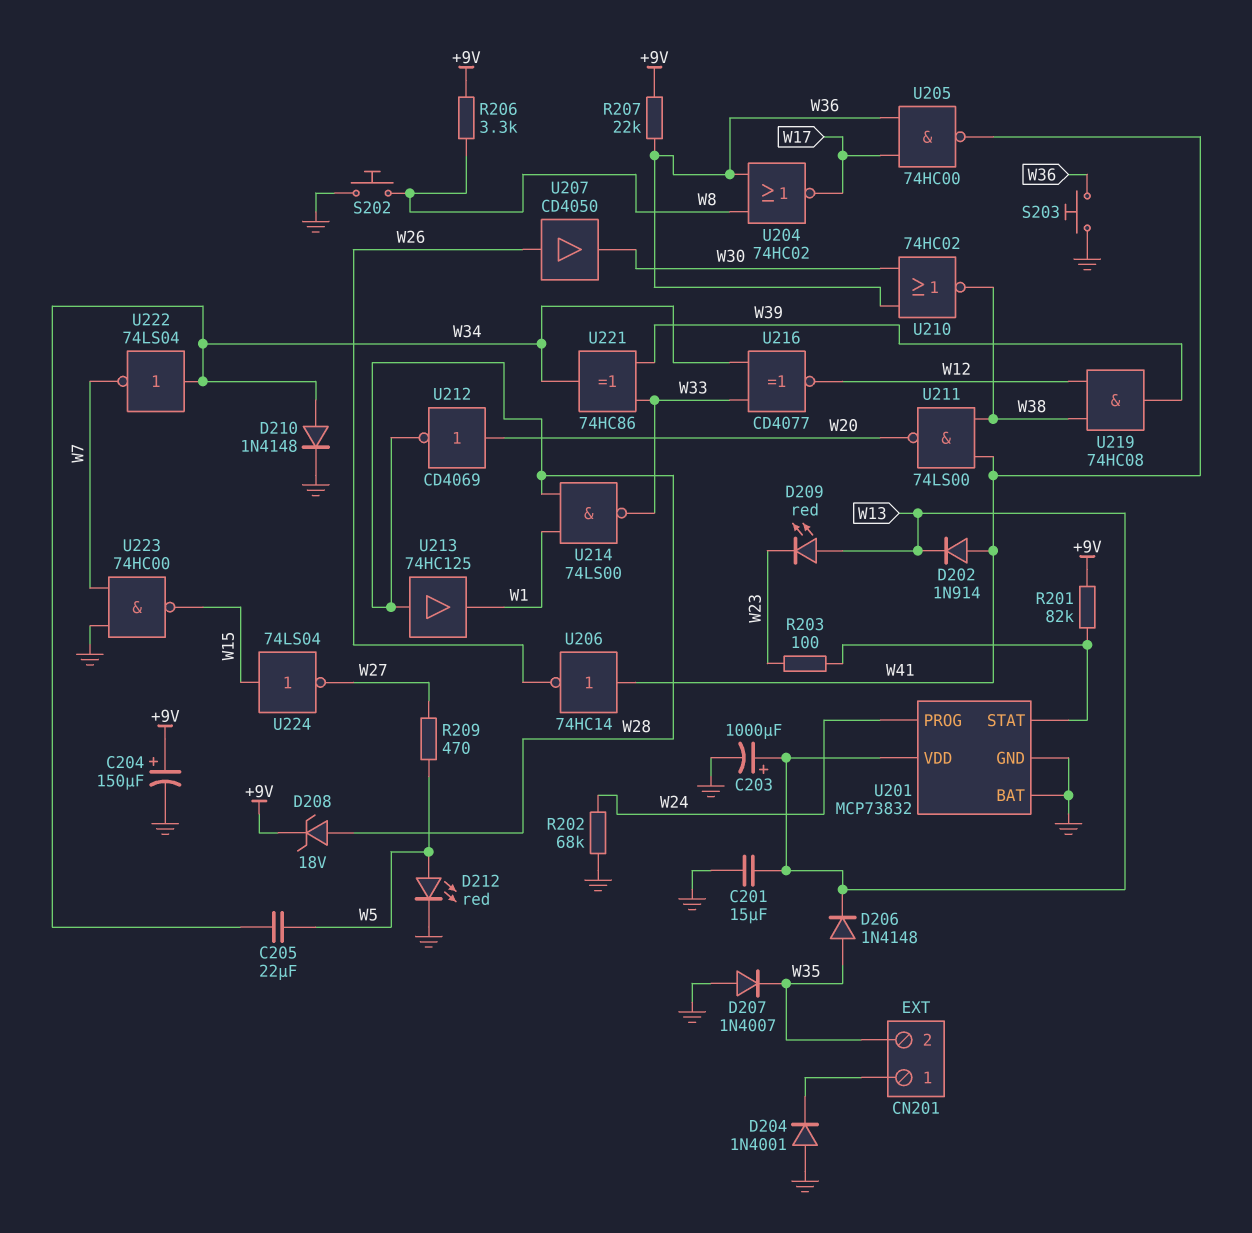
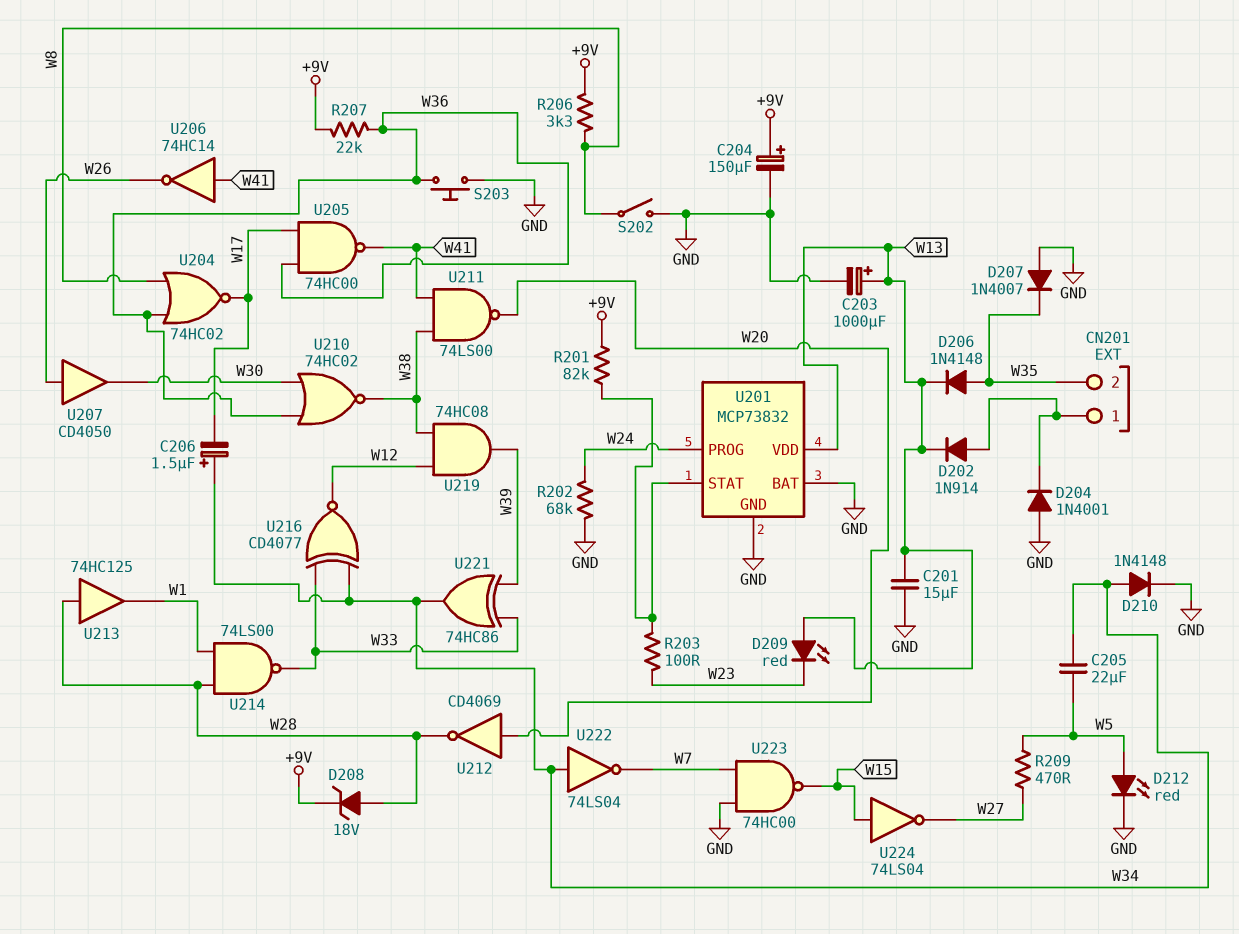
C206: none -> 1.5uF (plus W34, minus W17)
D202: diode 1N914 (A W41, K W13) -> diode 1N914 (A CN201/1, K W13)
S202: button (GND, W8) -> switch (GND, W8)

